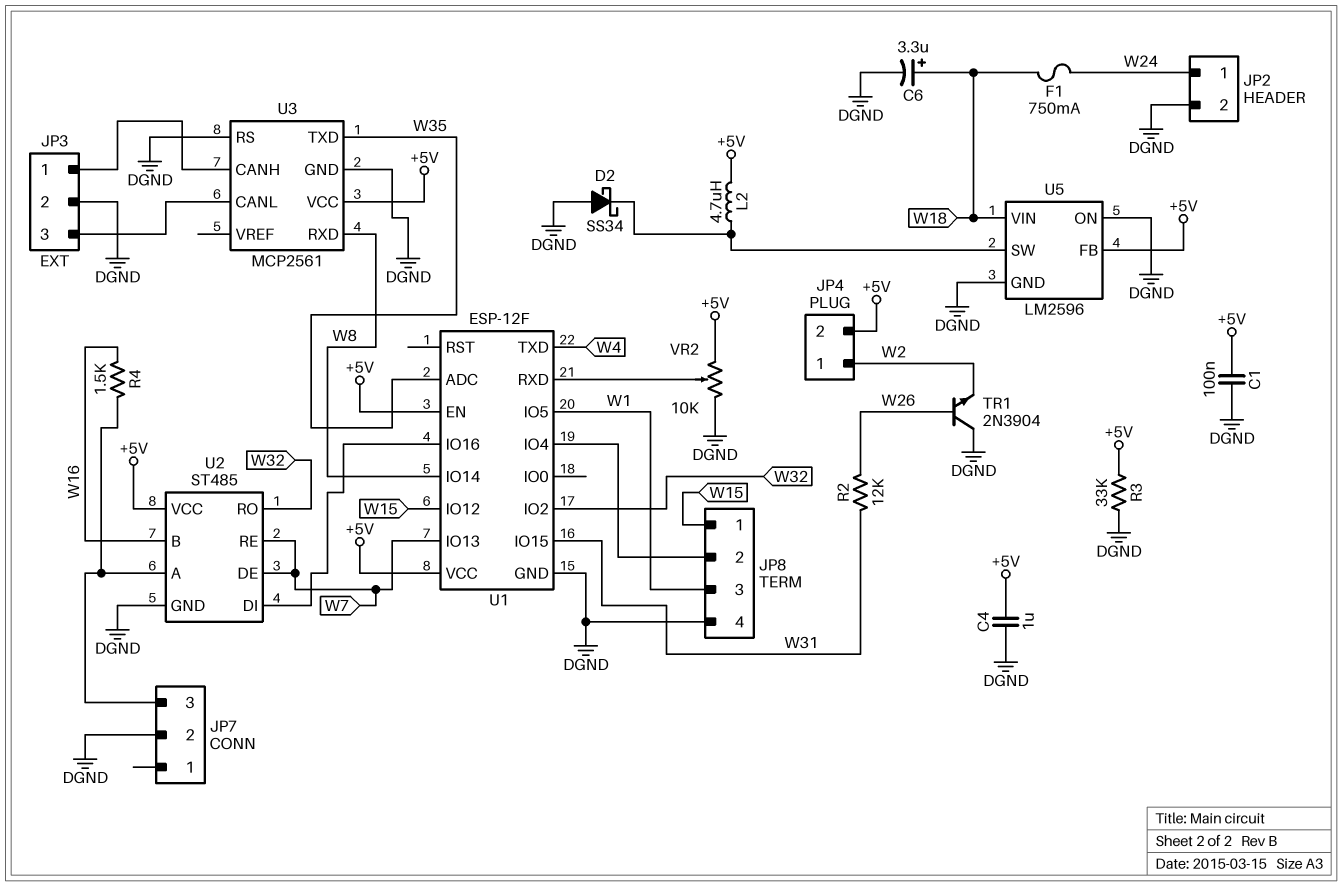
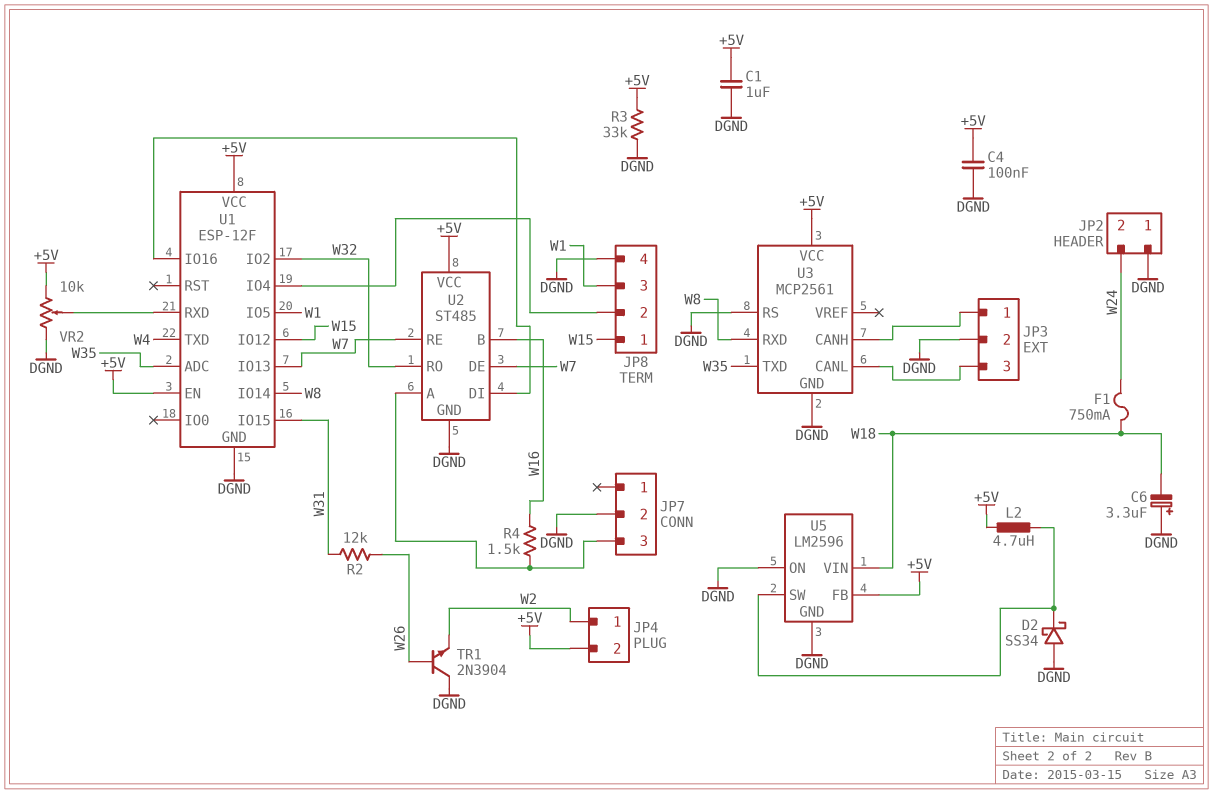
C1: 100nF (+5V, DGND) -> 1uF (+5V, DGND)
C4: 1uF (+5V, DGND) -> 100nF (+5V, DGND)
C6: 3.3uF (plus W18, minus DGND) -> 3.3uF (plus DGND, minus W18)
JP2 pin 1: W24 -> DGND
JP2 pin 2: DGND -> W24

